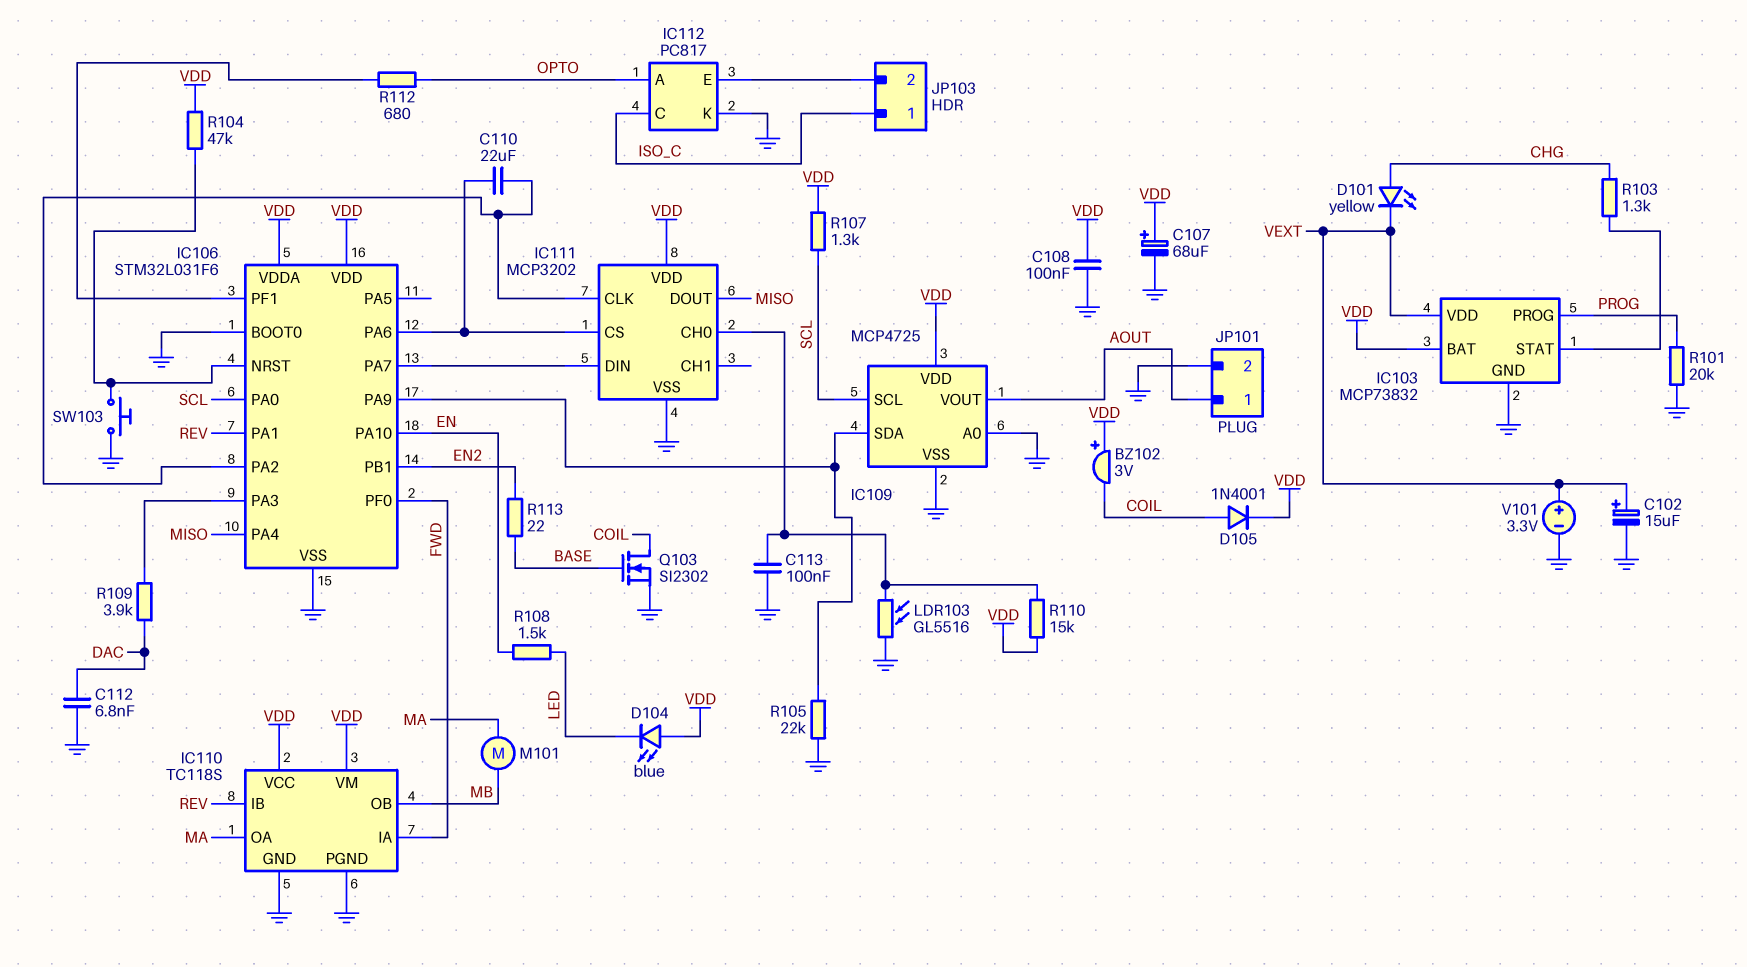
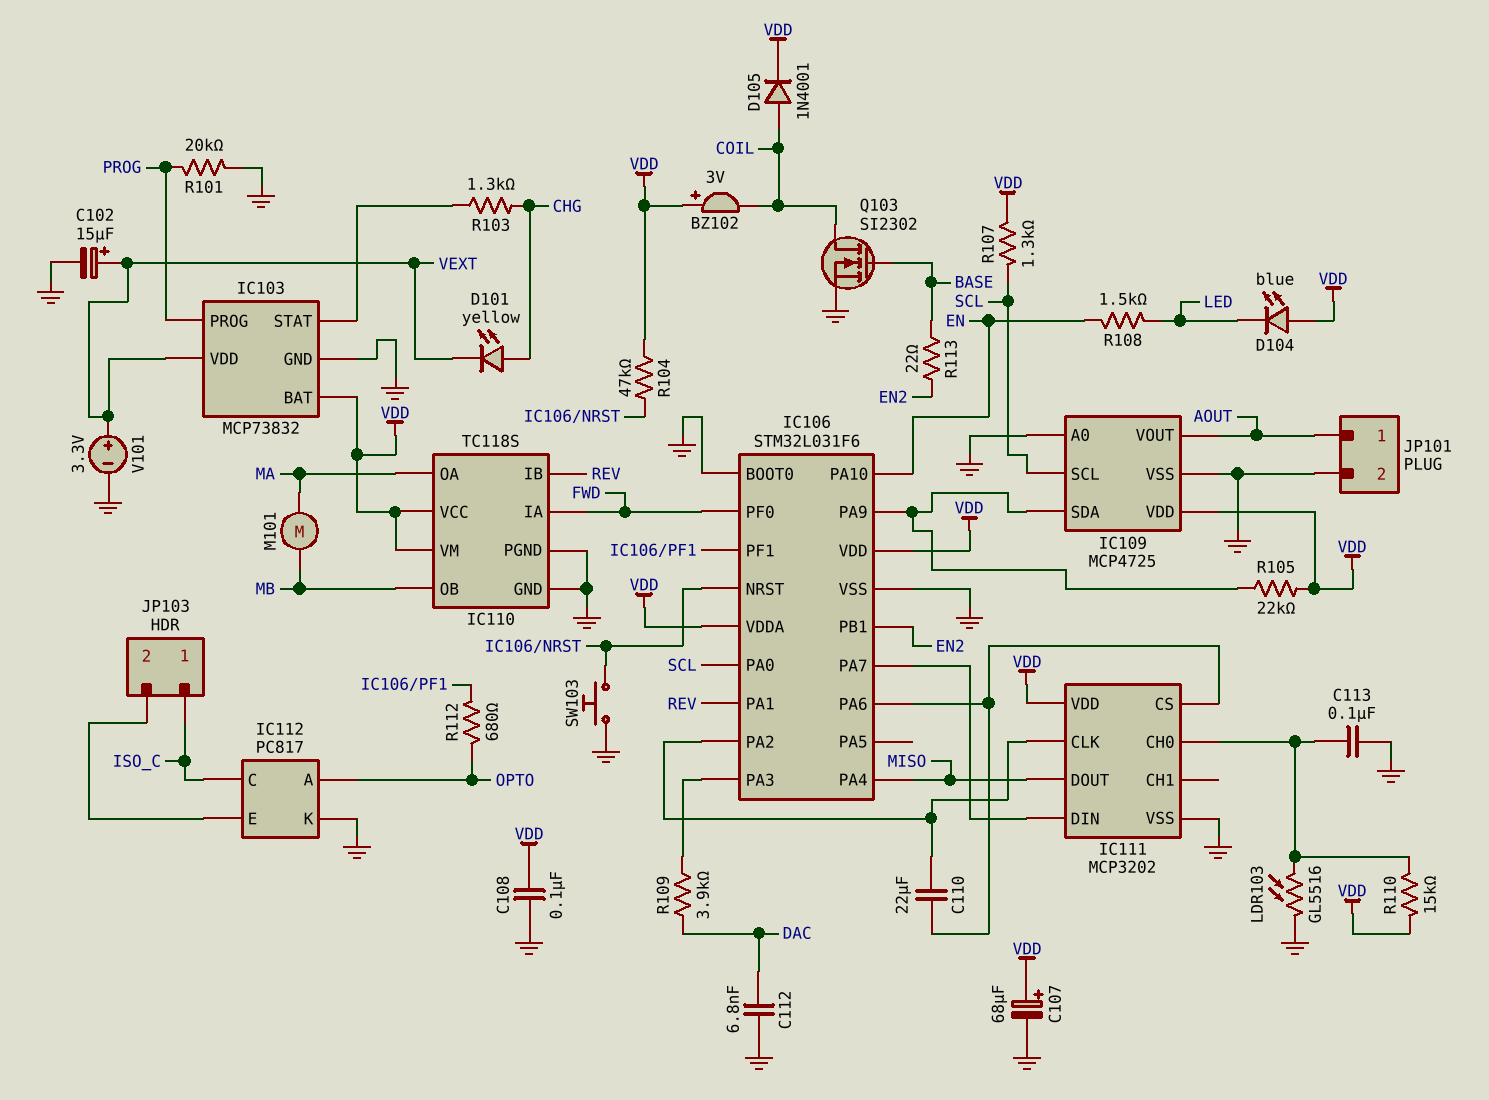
R105: 22k (GND, IC106/PA9) -> 22k (IC106/PA9, VDD)

